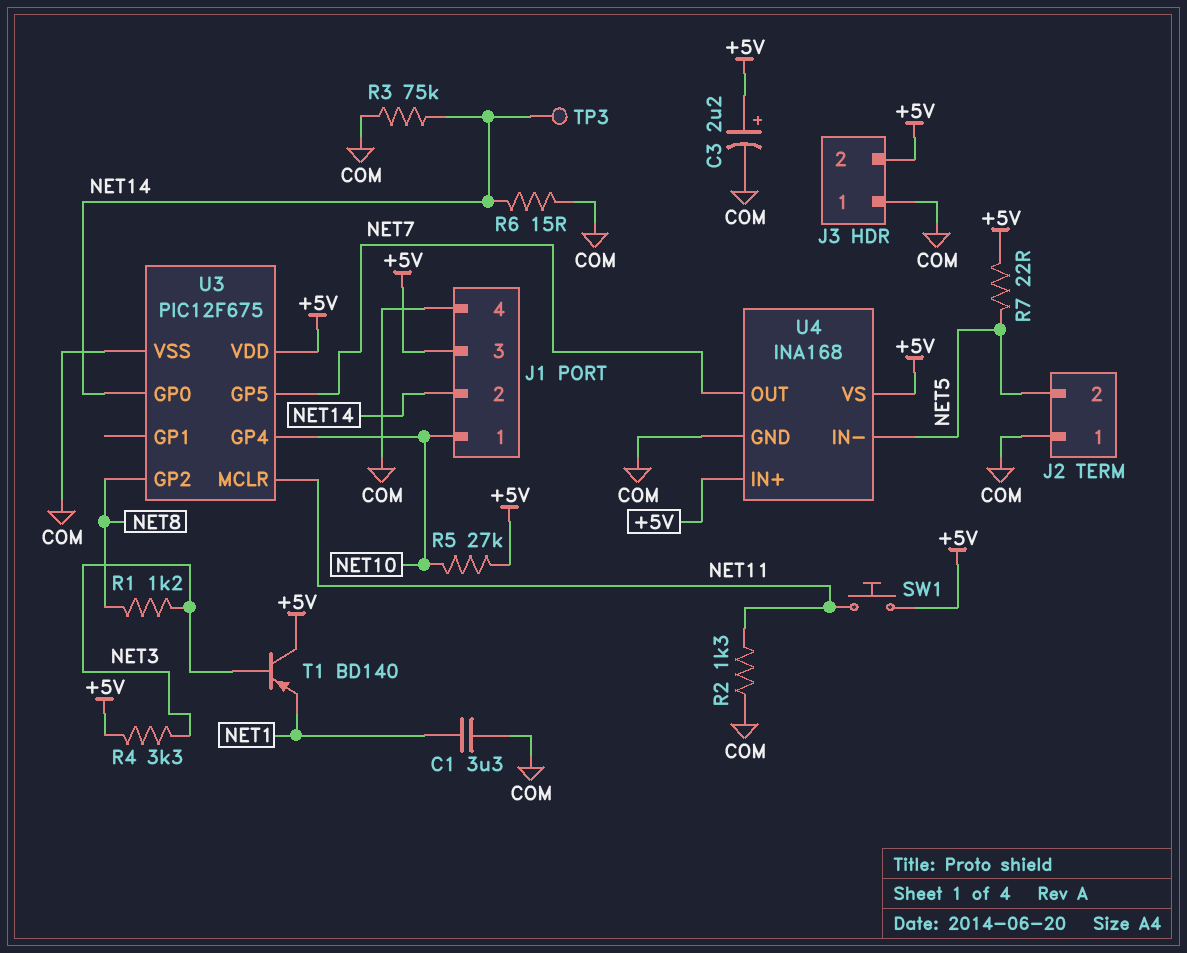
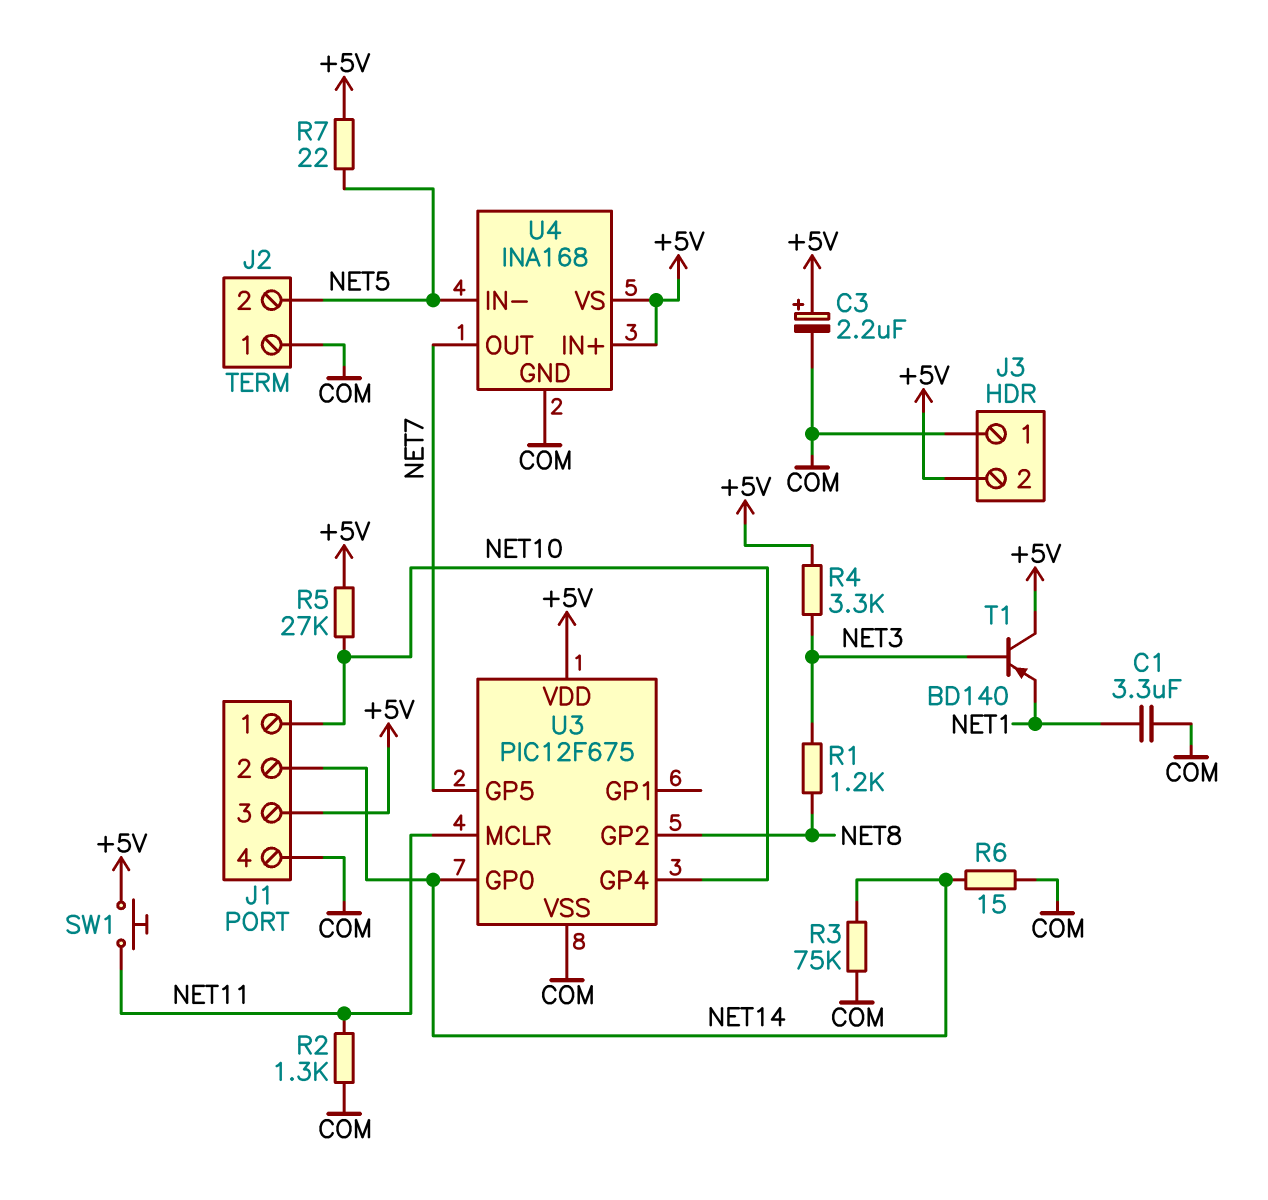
TP3: test point (NET14) -> none

